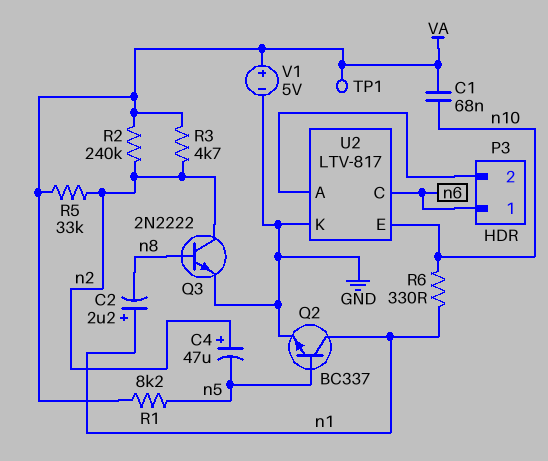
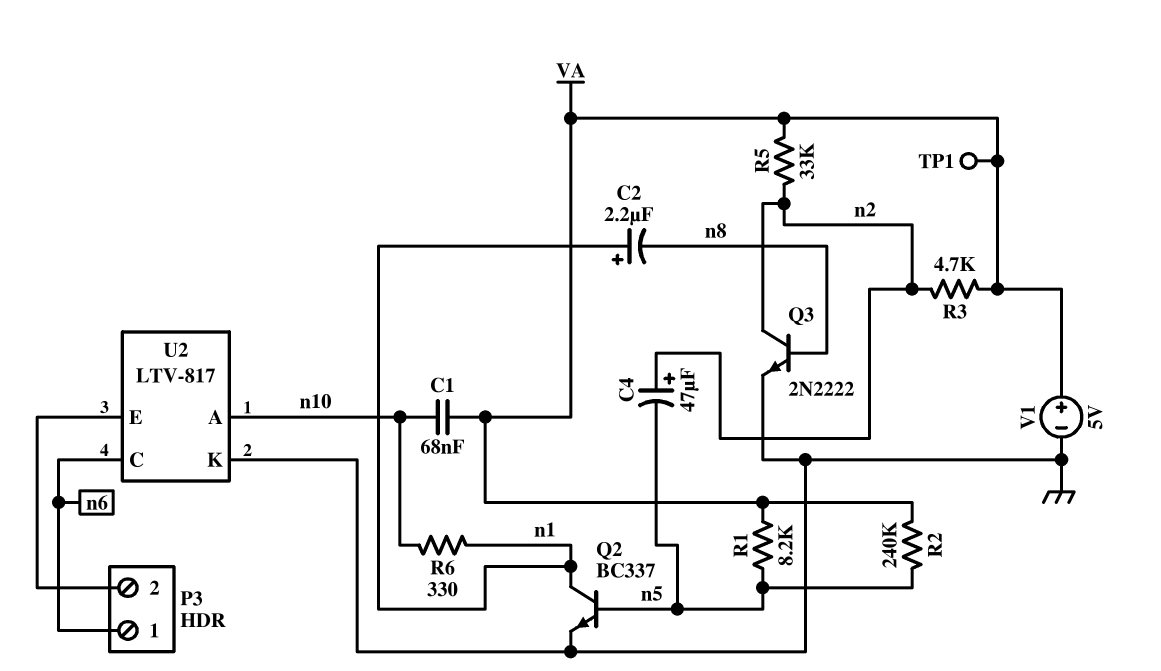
R2: 240k (VA, n2) -> 240k (VA, n5)
U2 pin A: P3/2 -> n10
U2 pin E: n10 -> P3/2

